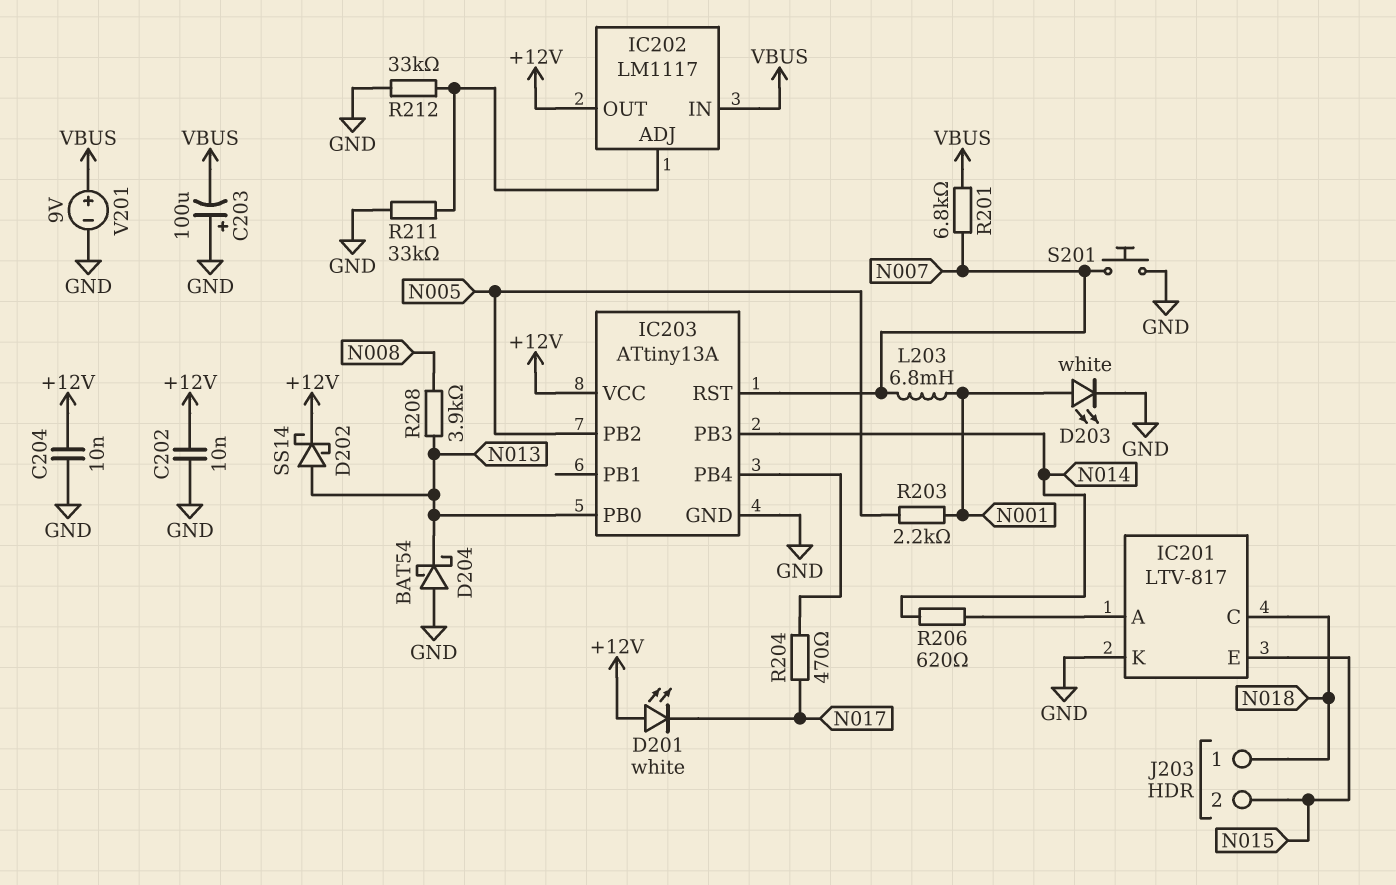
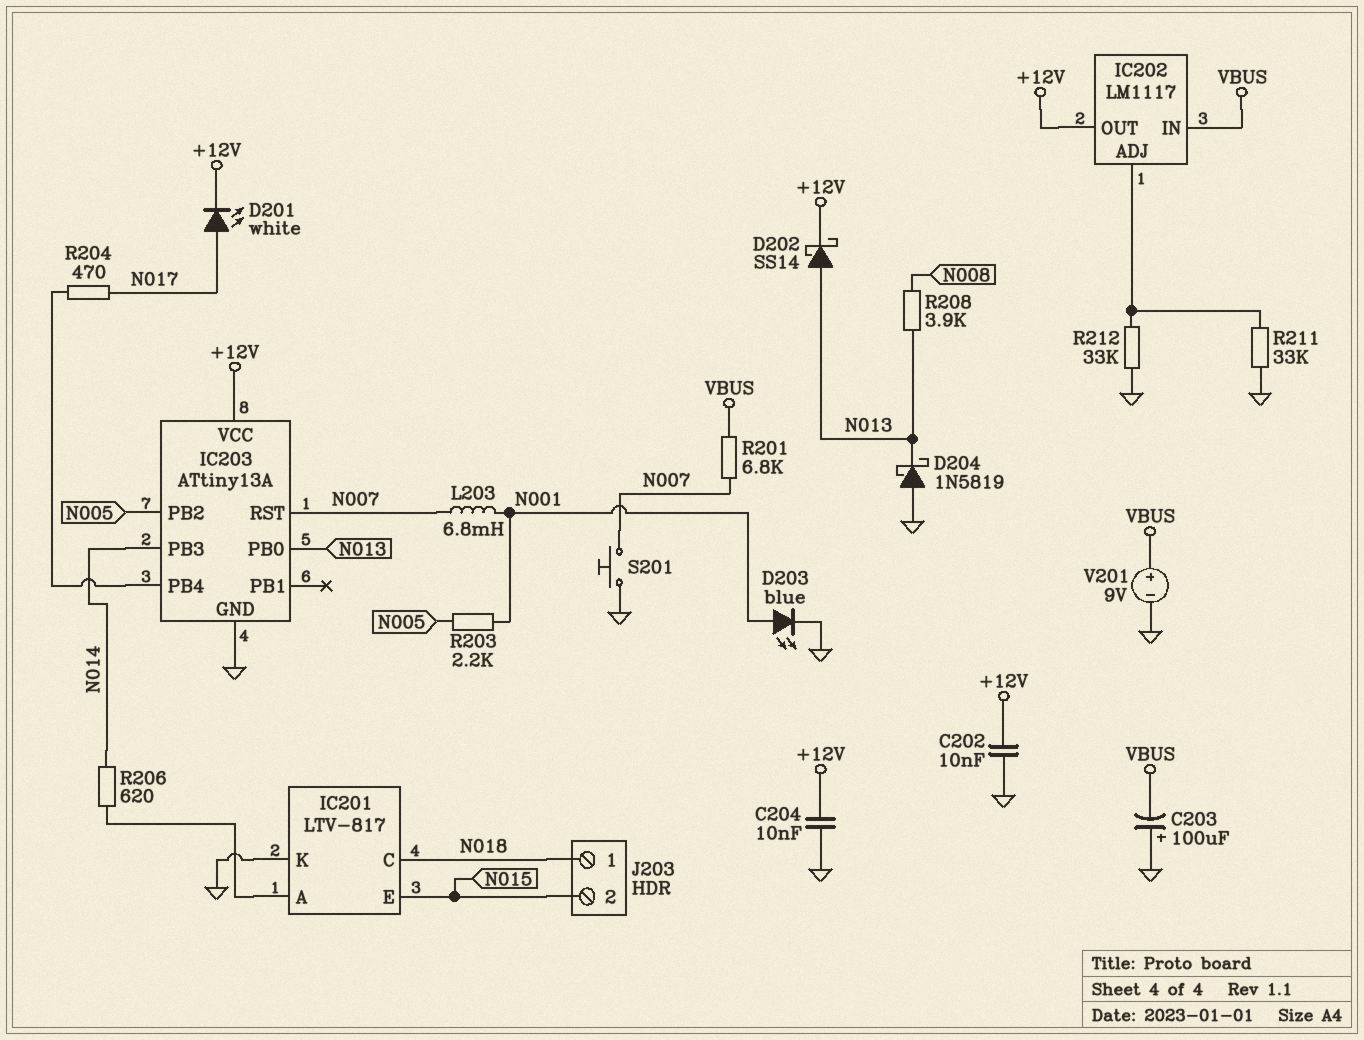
D201: LED white (A +12V, K N017) -> LED white (A N017, K +12V)
D203: LED white (A N001, K GND) -> LED blue (A N001, K GND)
D204: schottky BAT54 (A GND, K N013) -> schottky 1N5819 (A GND, K N013)

